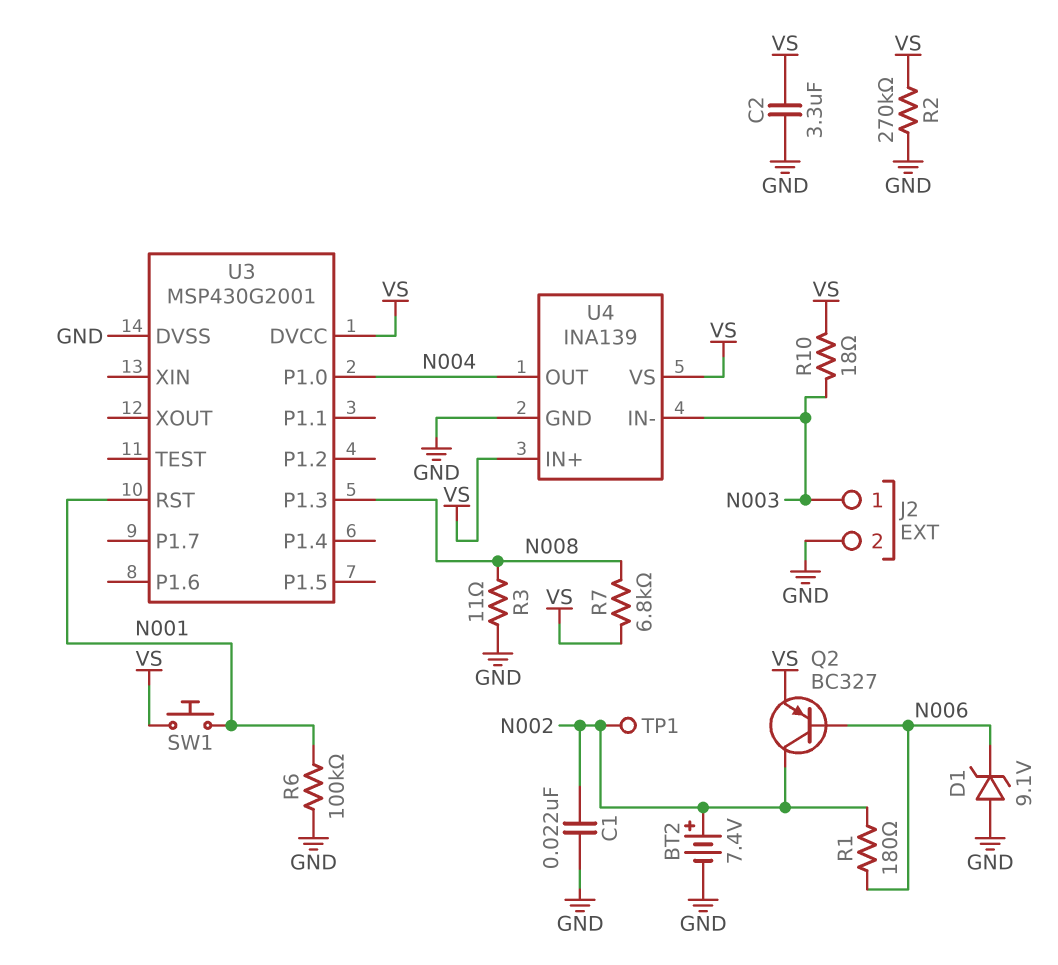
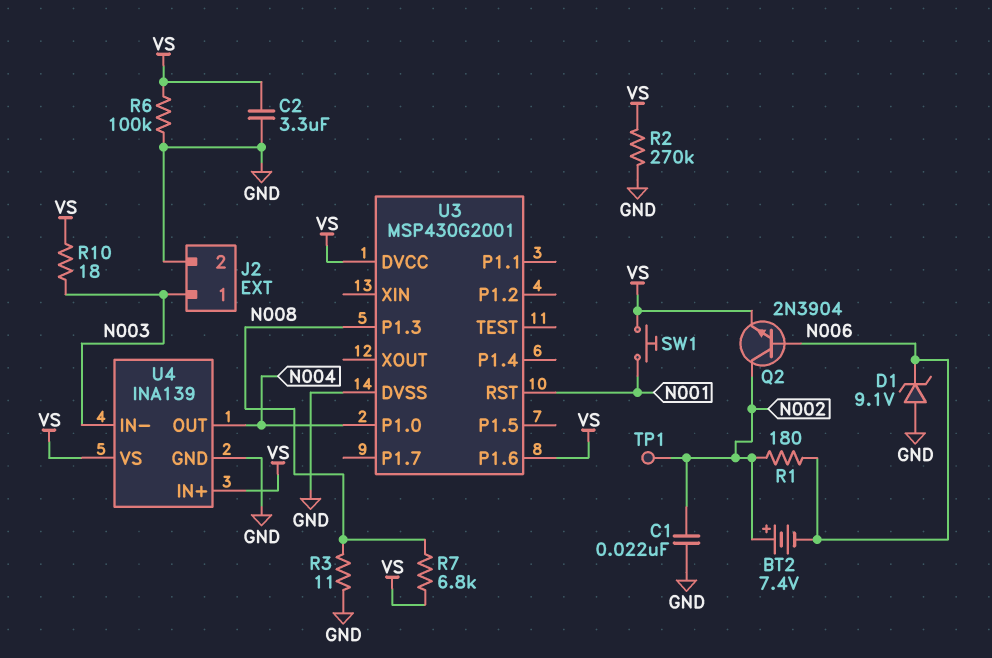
BT2: 7.4V (plus N002, minus GND) -> 7.4V (plus N002, minus N006)
Q2: PNP BC327 (B N006, C N002, E VS) -> NPN 2N3904 (B N006, C N002, E VS)
R6: 100k (GND, N001) -> 100k (GND, VS)
U3 pin P1.6: none -> VS

